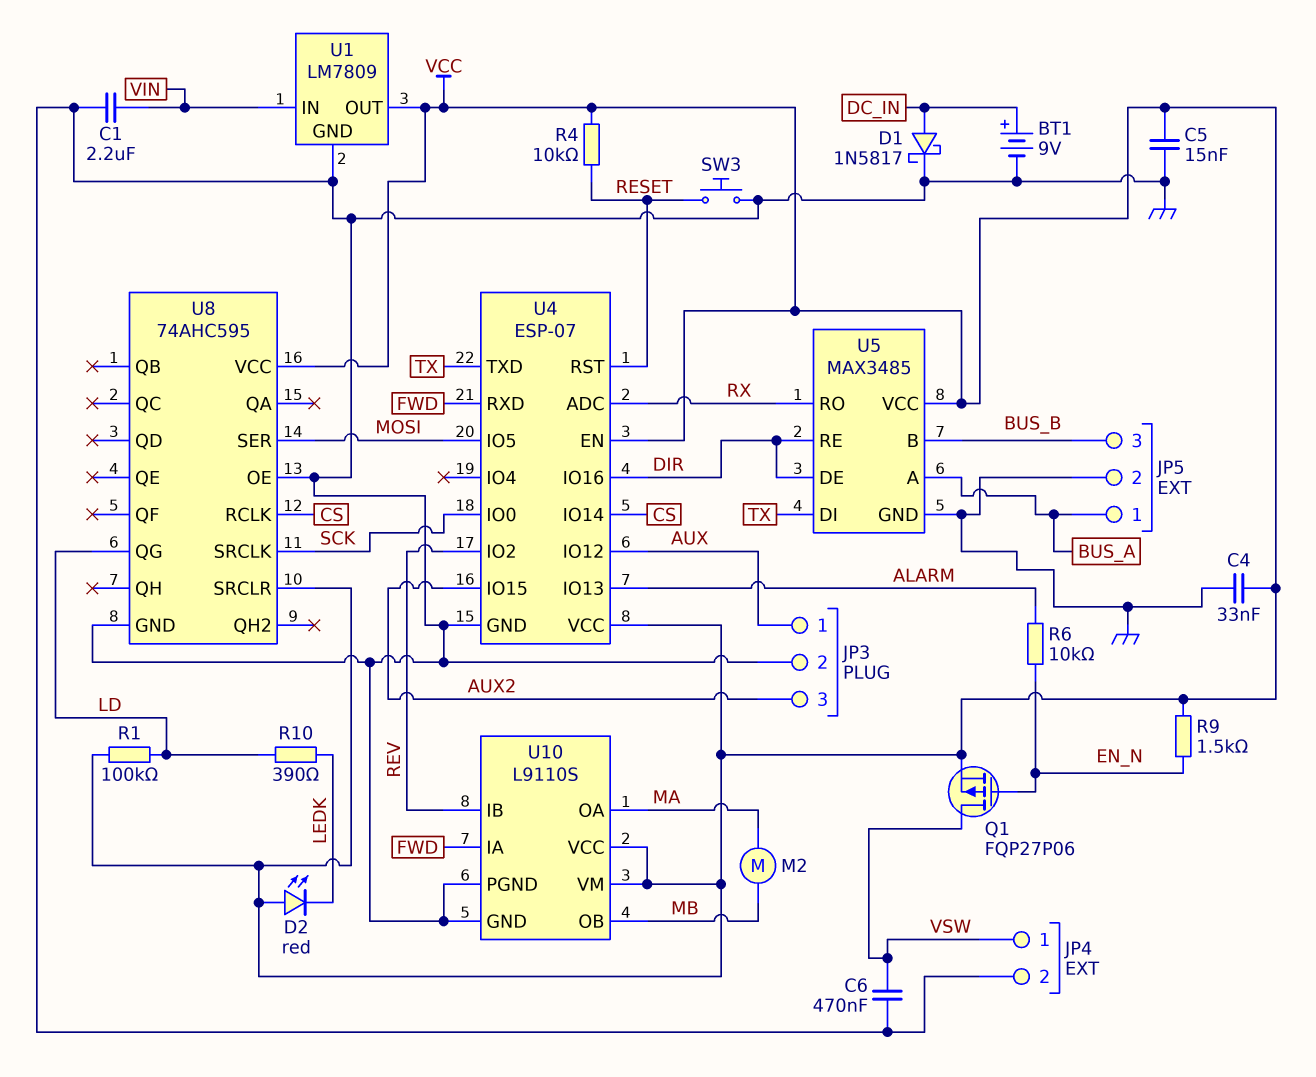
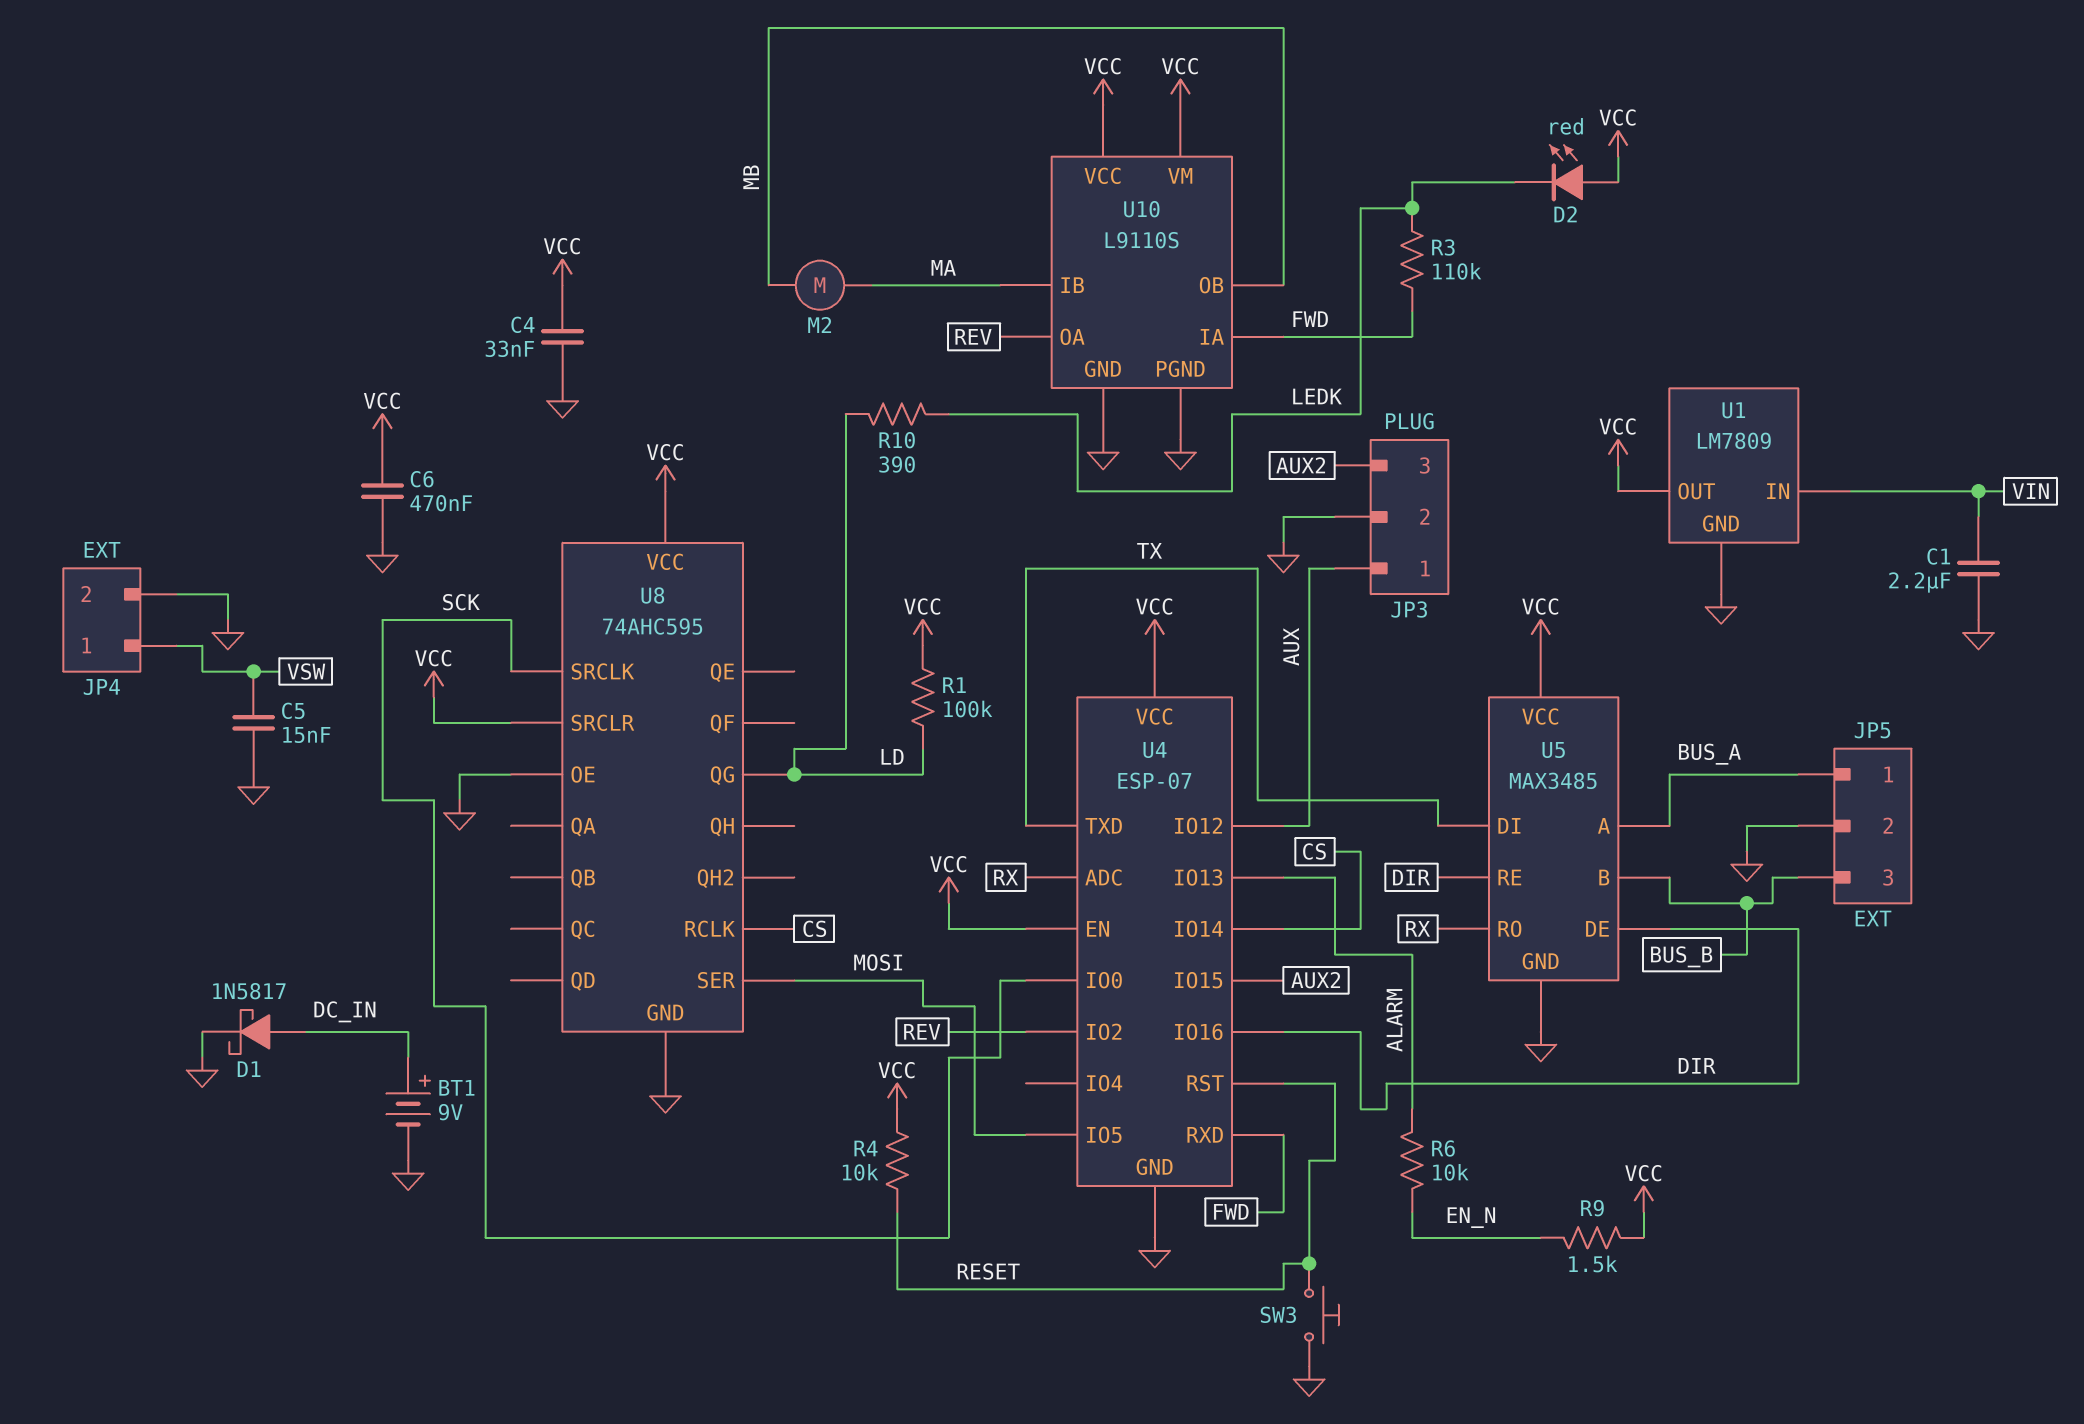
C5: 15nF (GND, VCC) -> 15nF (GND, VSW)
C6: 470nF (GND, VSW) -> 470nF (GND, VCC)
Q1: PMOS FQP27P06 (G EN_N, D VSW, S VCC) -> none
R3: none -> 110k (FWD, LEDK)
U10 pin IB: REV -> MA
U10 pin OA: MA -> REV

